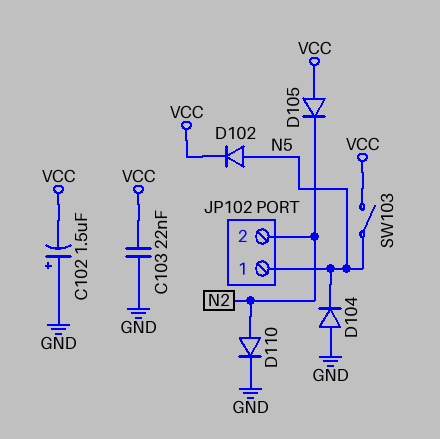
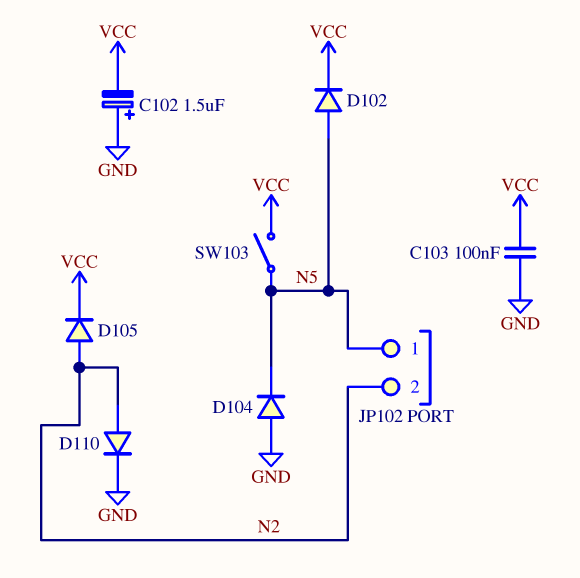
C103: 22nF (GND, VCC) -> 100nF (GND, VCC)
D105: diode (A VCC, K N2) -> diode (A N2, K VCC)

